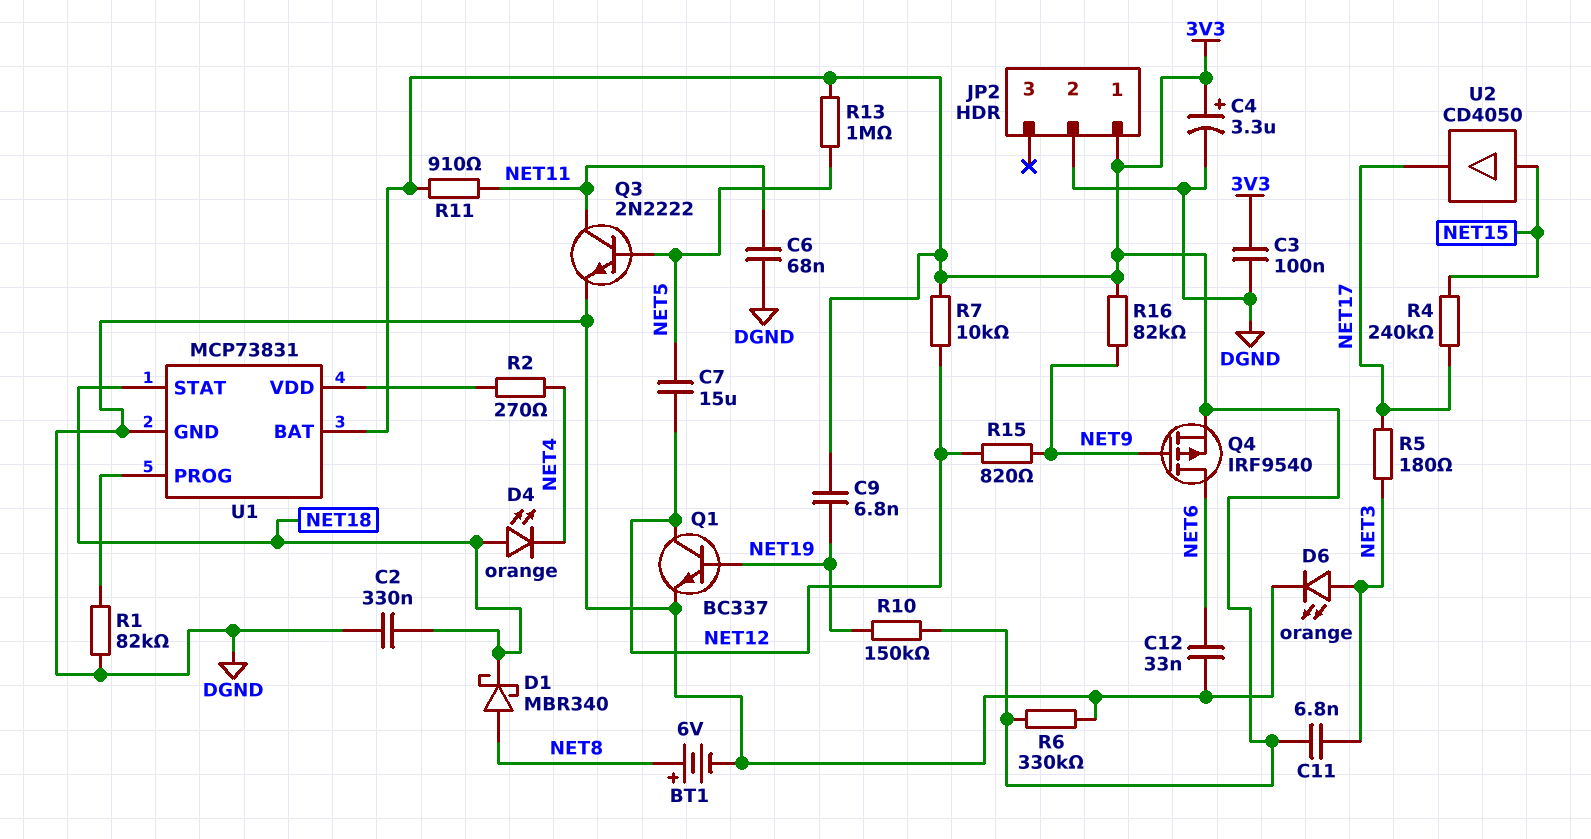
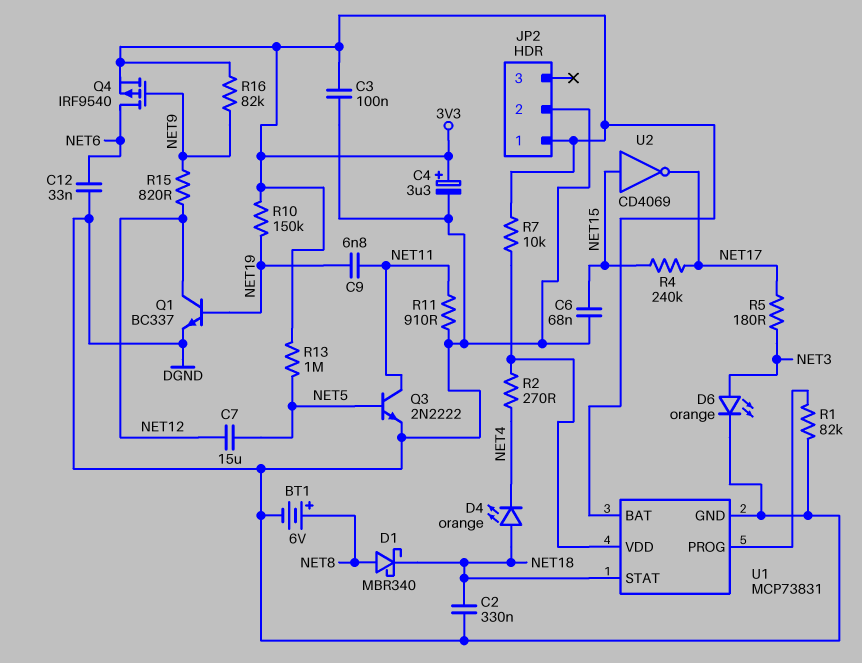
C6: 68nF (DGND, NET11) -> 68nF (DGND, NET15)
C9: 6.8nF (3V3, NET19) -> 6.8nF (NET11, NET19)
C11: 6.8nF (3V3, NET3) -> none
R6: 330k (3V3, DGND) -> none
R7: 10k (3V3, NET12) -> 10k (3V3, U1/VDD)
R11: 910 (3V3, NET11) -> 910 (DGND, NET11)
U2: buffer CD4050 (in NET15, out NET17) -> NOT CD4069 (in NET15, out NET17)

